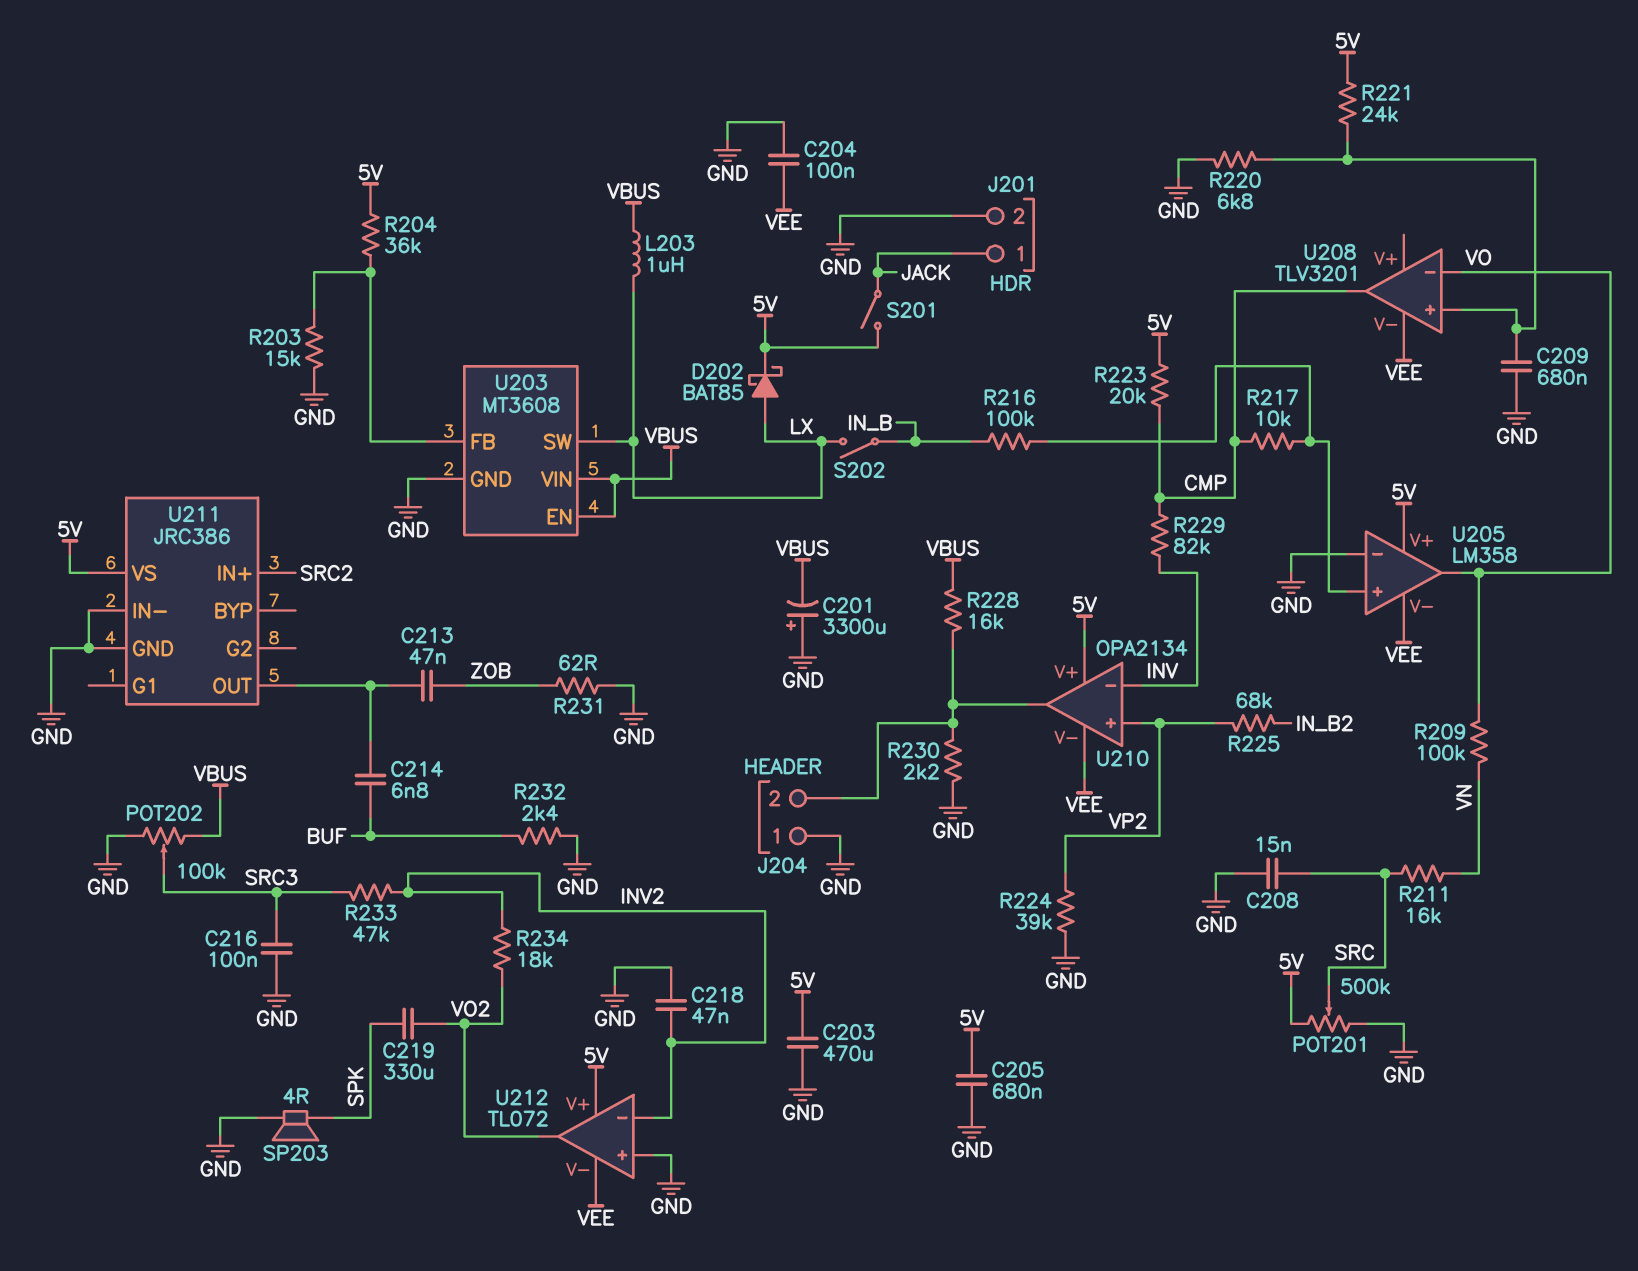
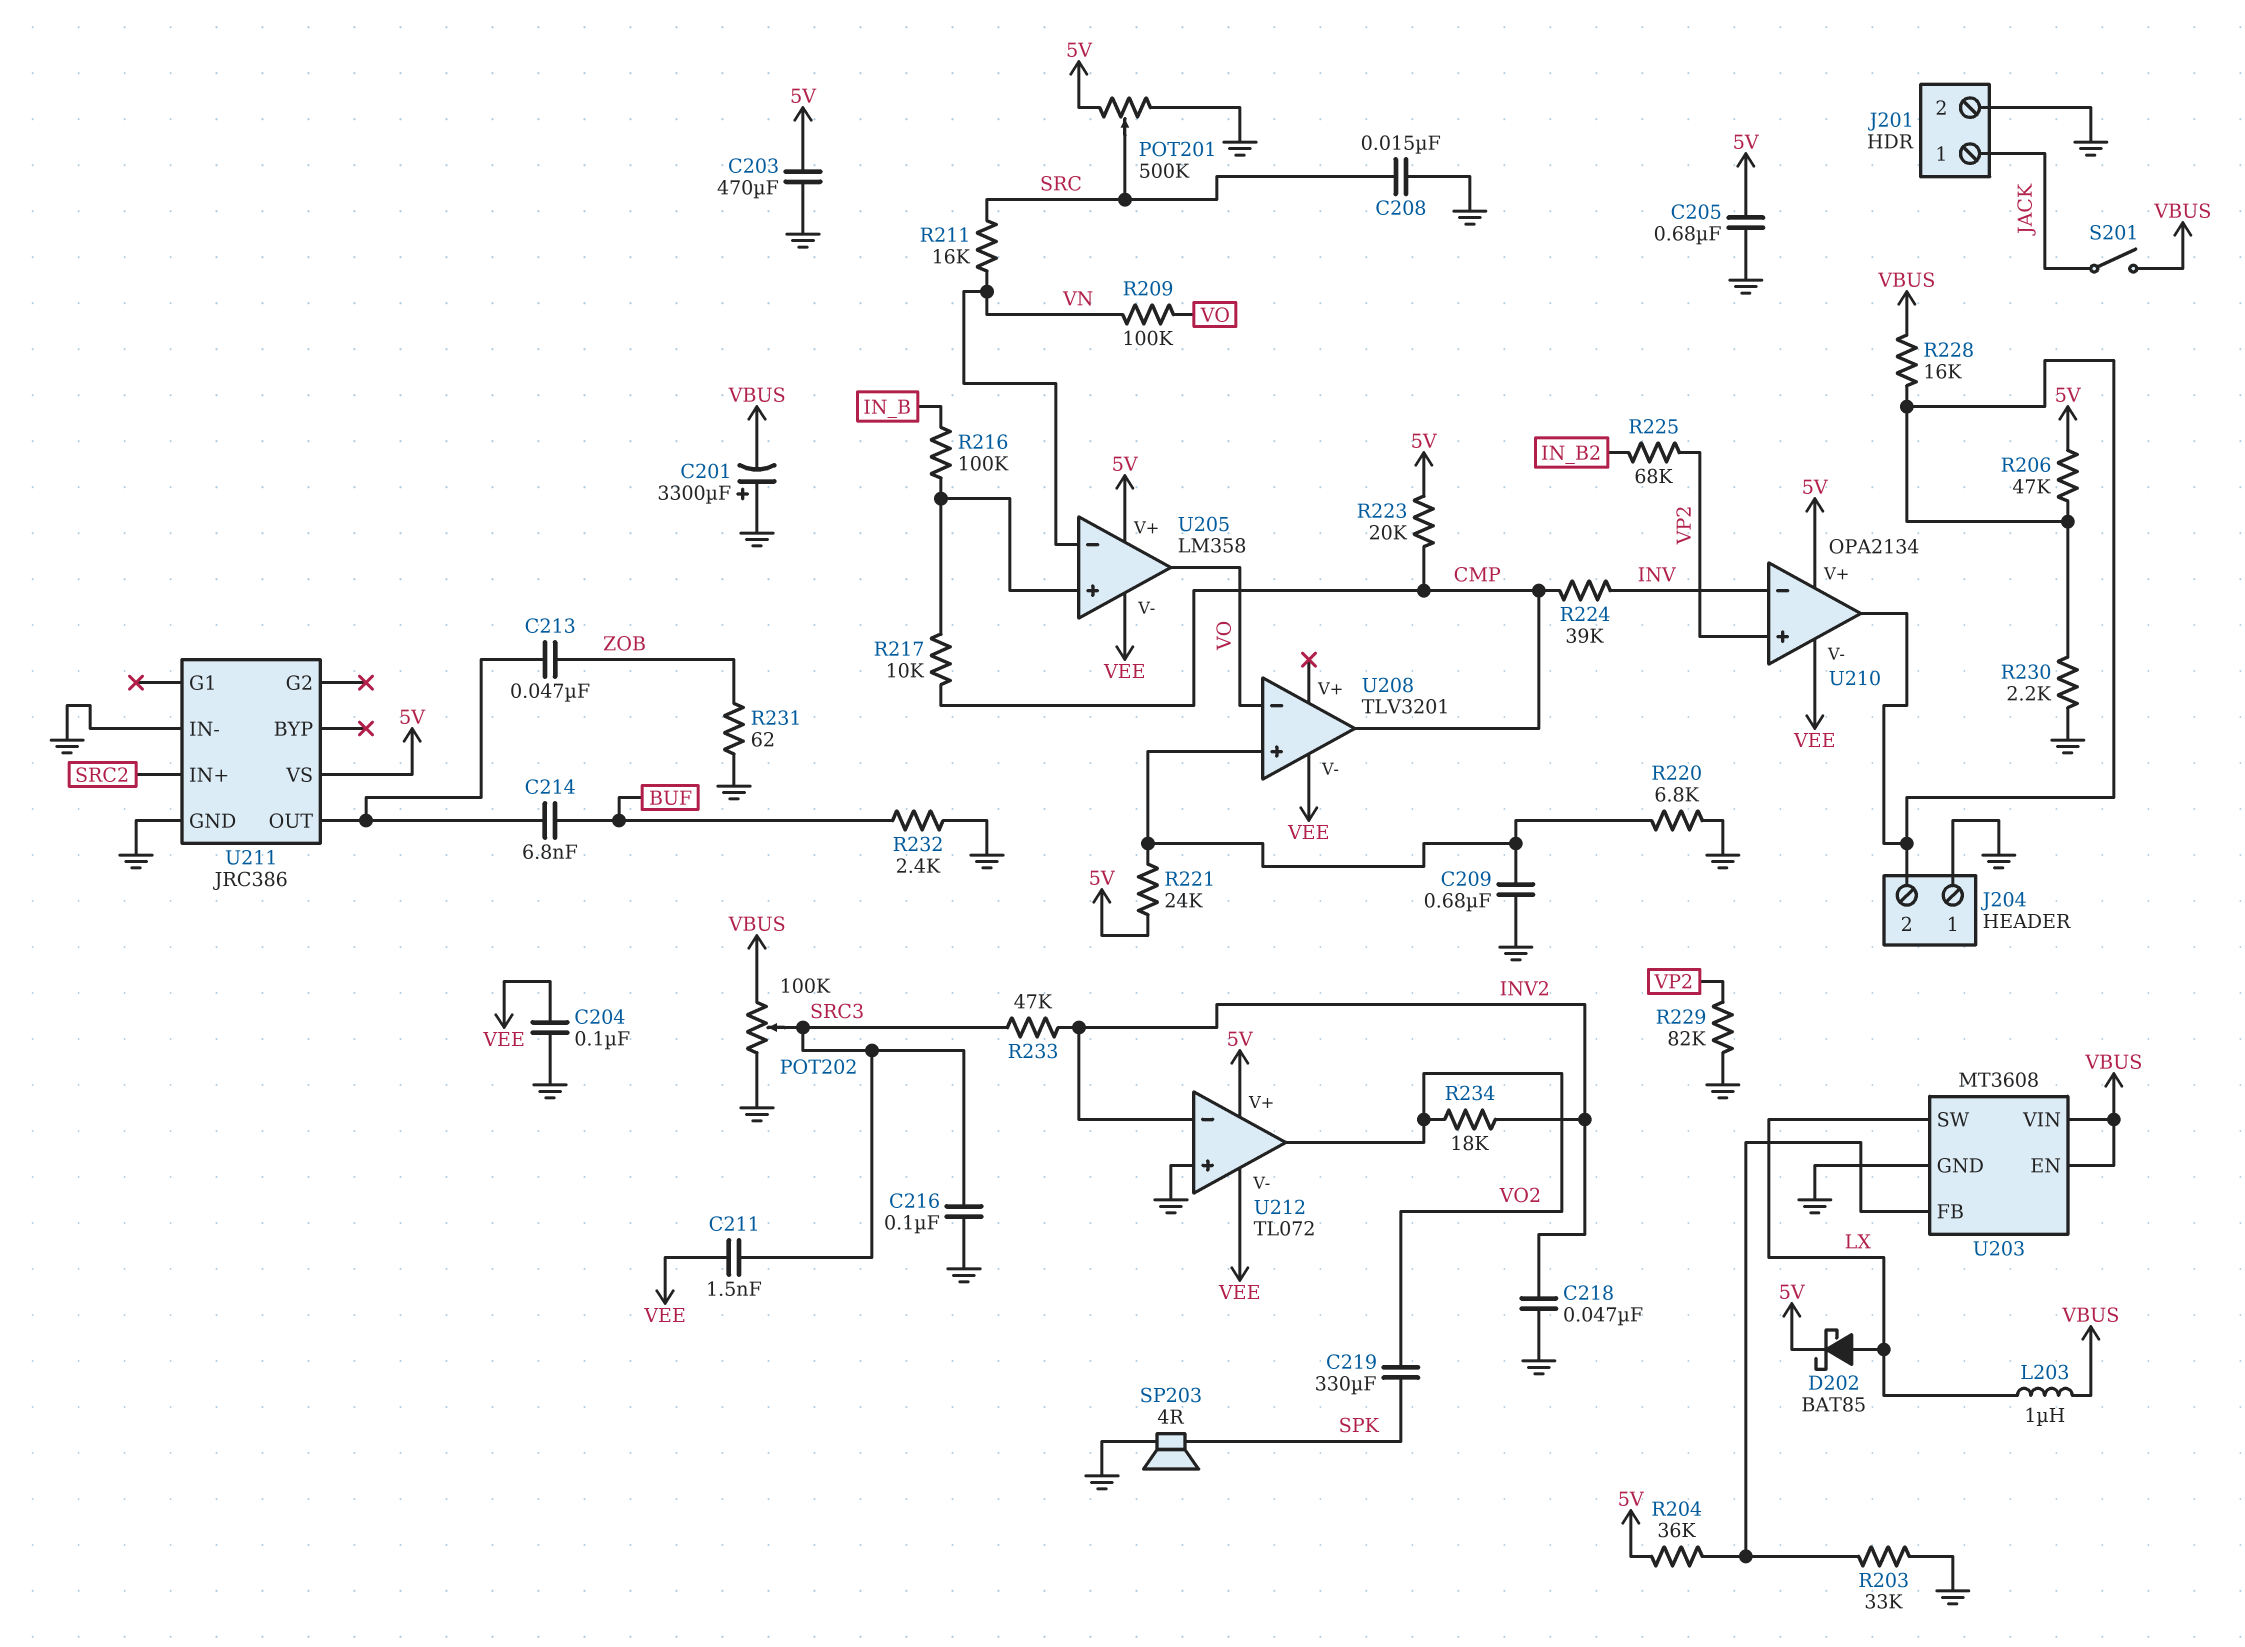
C211: none -> 1.5nF (SRC3, VEE)
R203: 15k (GND, U203/FB) -> 33k (GND, U203/FB)
R206: none -> 47k (5V, J204/2)
R224: 39k (GND, VP2) -> 39k (CMP, INV)
R229: 82k (CMP, INV) -> 82k (GND, VP2)
S201: switch (5V, JACK) -> switch (JACK, VBUS)
S202: switch (IN_B, LX) -> none
U205 pin in-: GND -> VN

